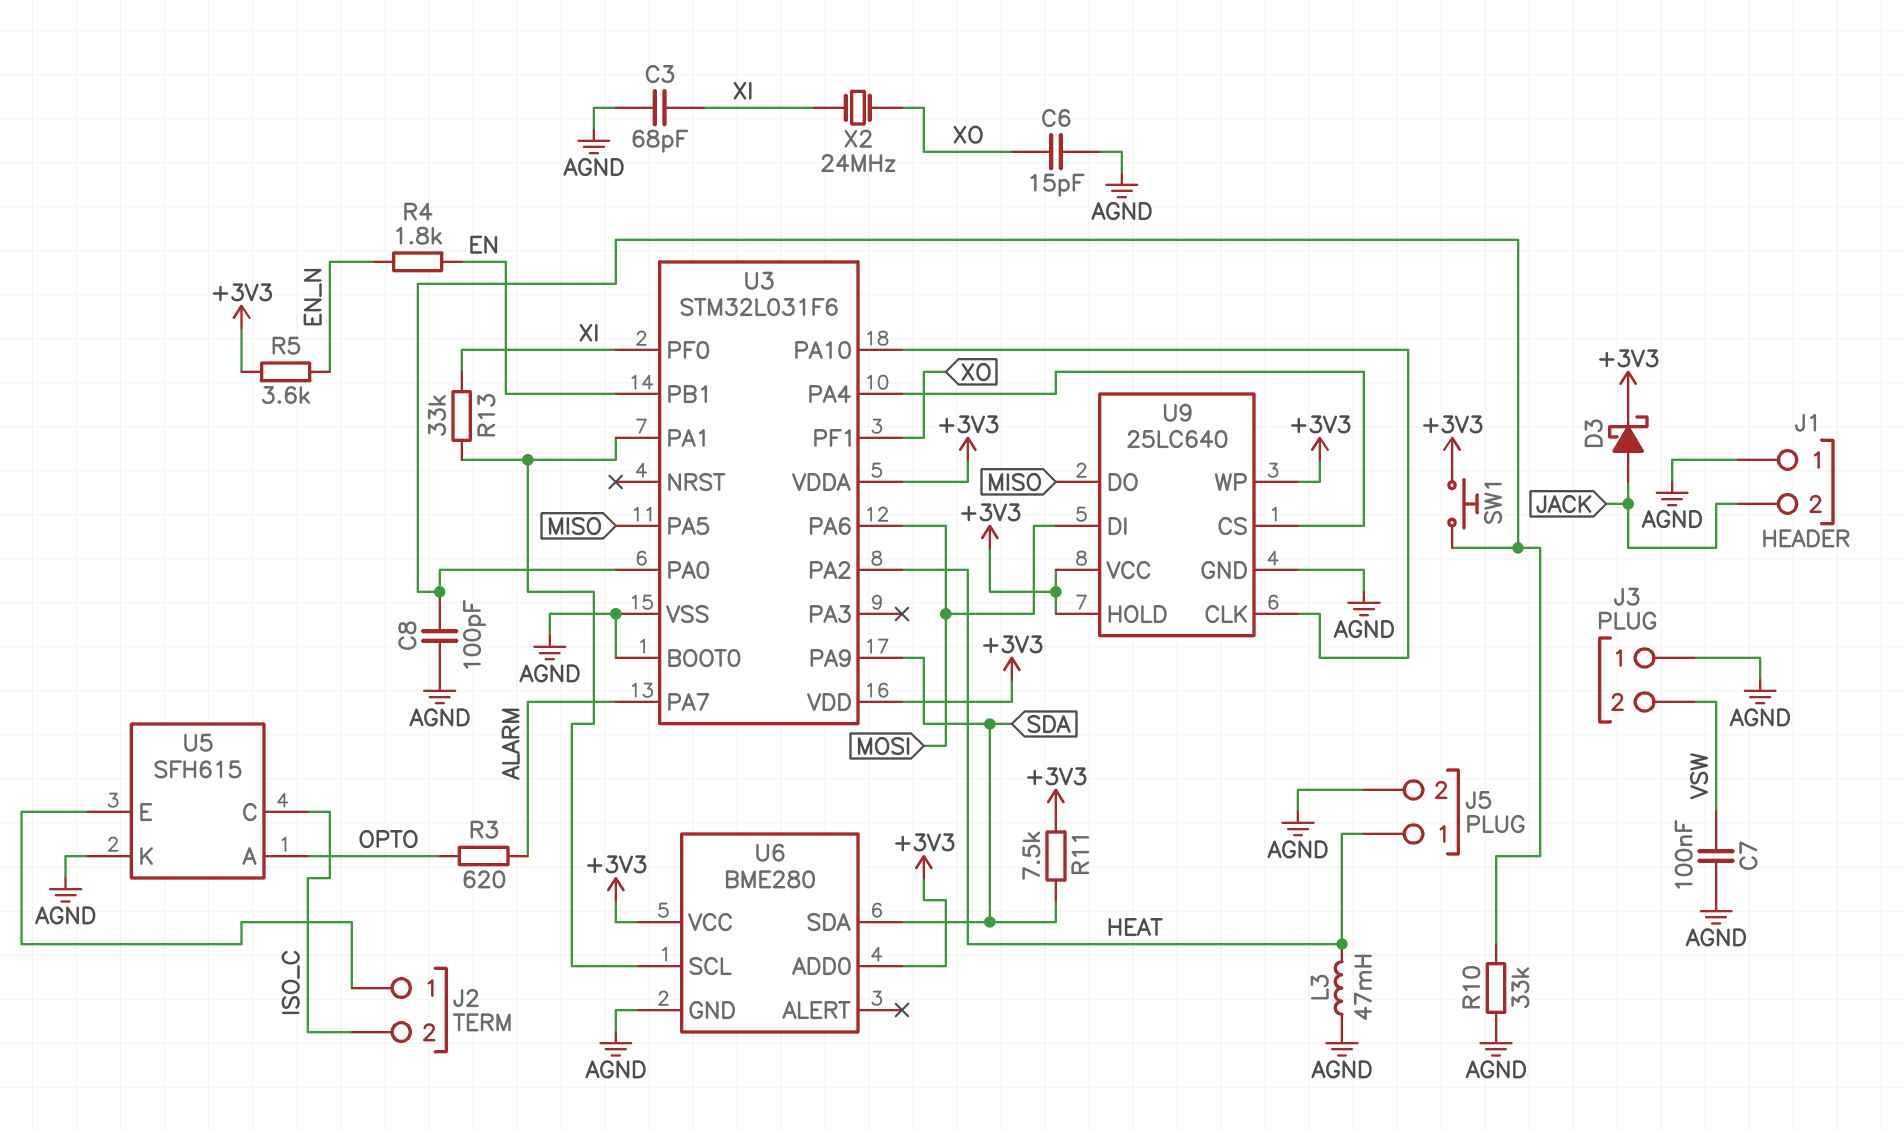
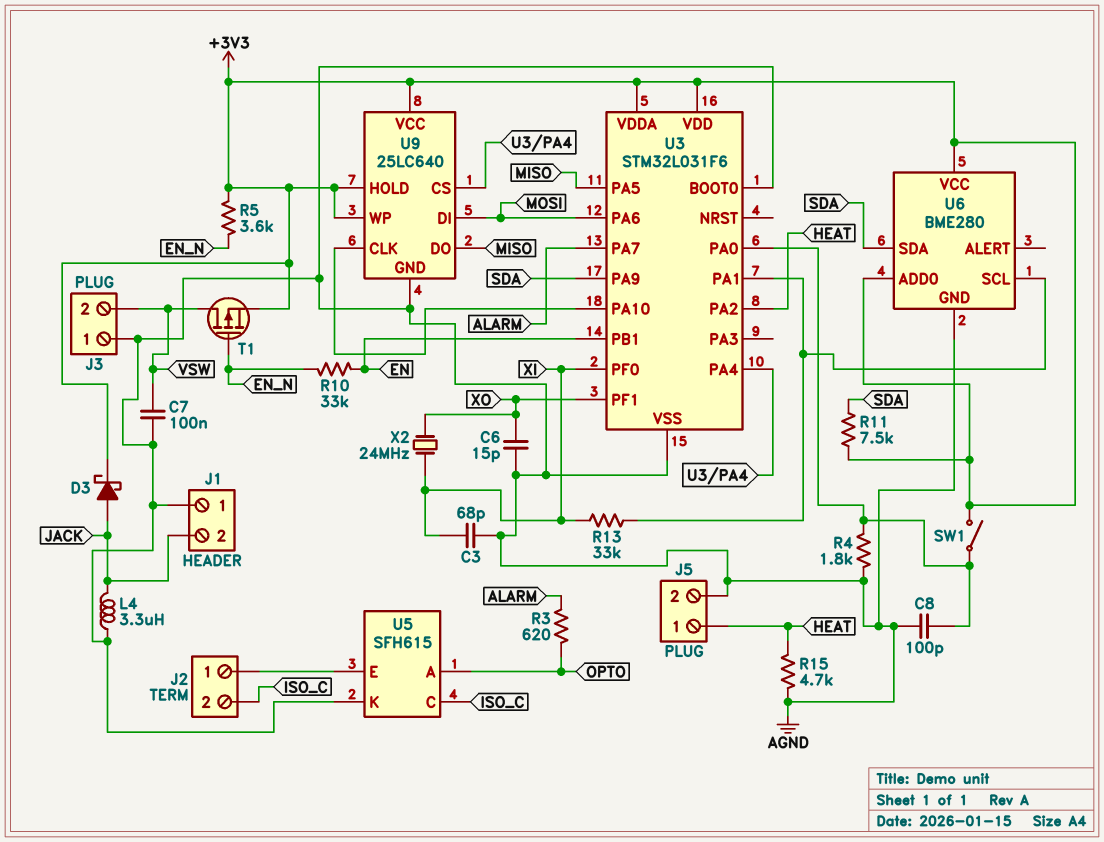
L3: 47mH (AGND, HEAT) -> none
L4: none -> 3.3uH (AGND, JACK)
R4: 1.8k (EN, EN_N) -> 1.8k (AGND, U3/PA0)
R10: 33k (AGND, U3/PA0) -> 33k (EN, EN_N)
R15: none -> 4.7k (AGND, HEAT)
SW1: button (+3V3, U3/PA0) -> switch (+3V3, U3/PA0)
T1: none -> PMOS (G EN_N, D VSW, S +3V3)

